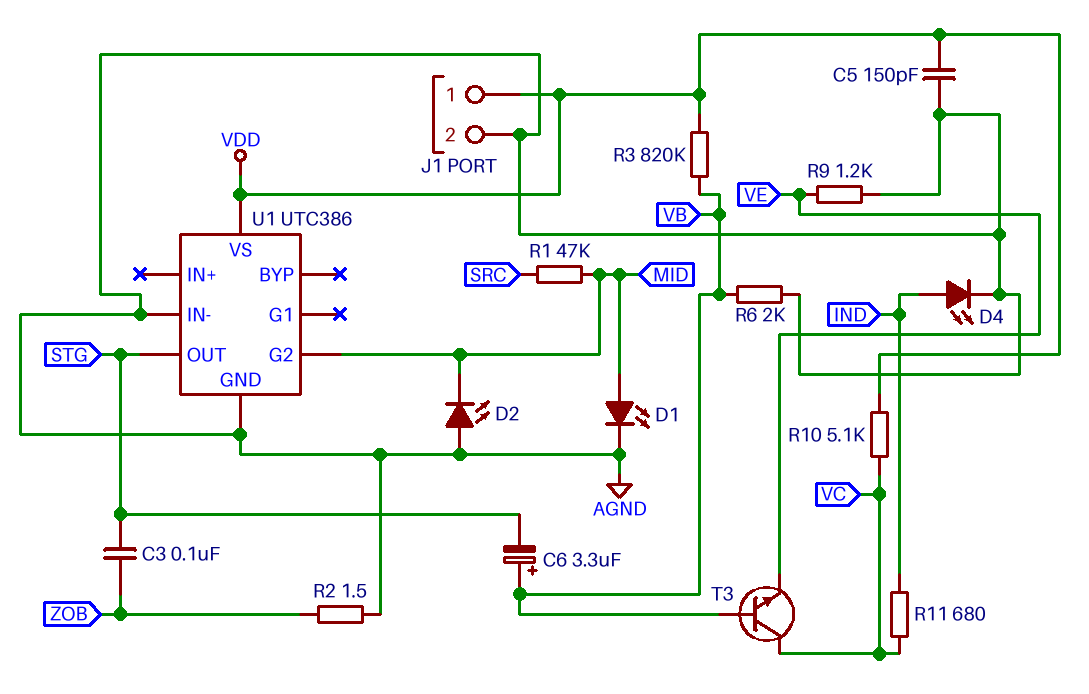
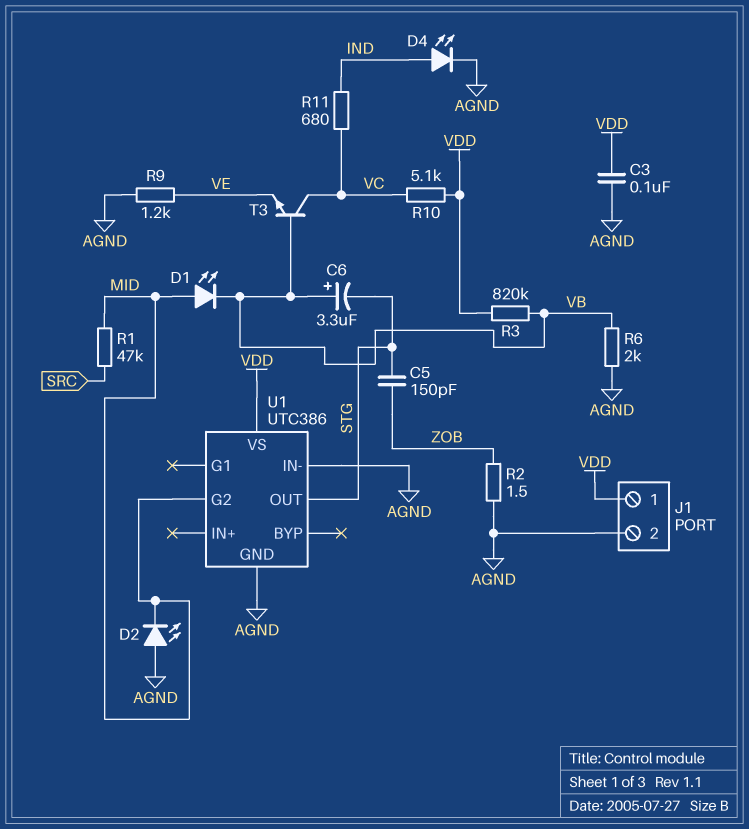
C3: 100nF (STG, ZOB) -> 100nF (AGND, VDD)
C5: 150pF (AGND, VDD) -> 150pF (STG, ZOB)
D1: LED (A MID, K AGND) -> LED (A MID, K VB)

